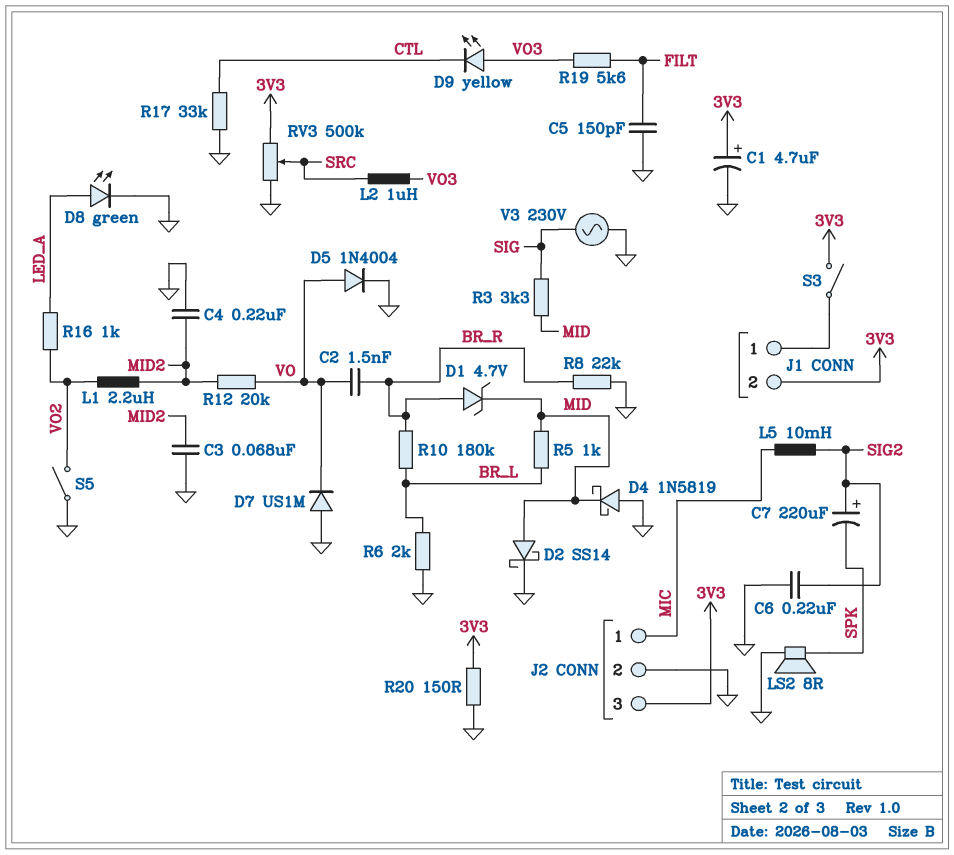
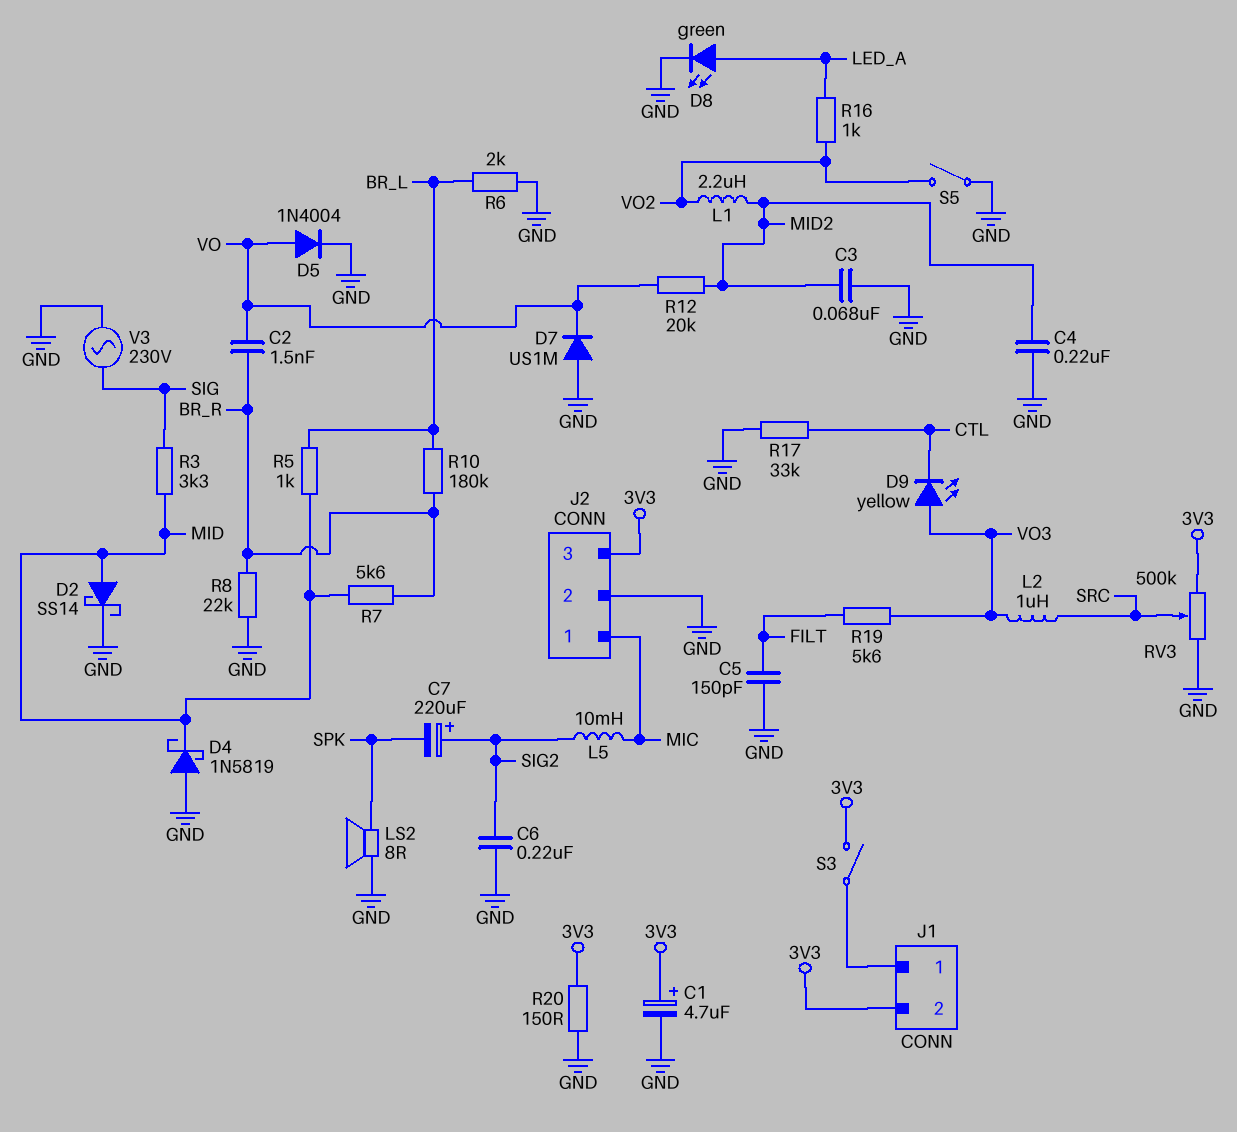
D1: zener 4.7V (A BR_R, K MID) -> none
R7: none -> 5.6k (BR_R, MID)

